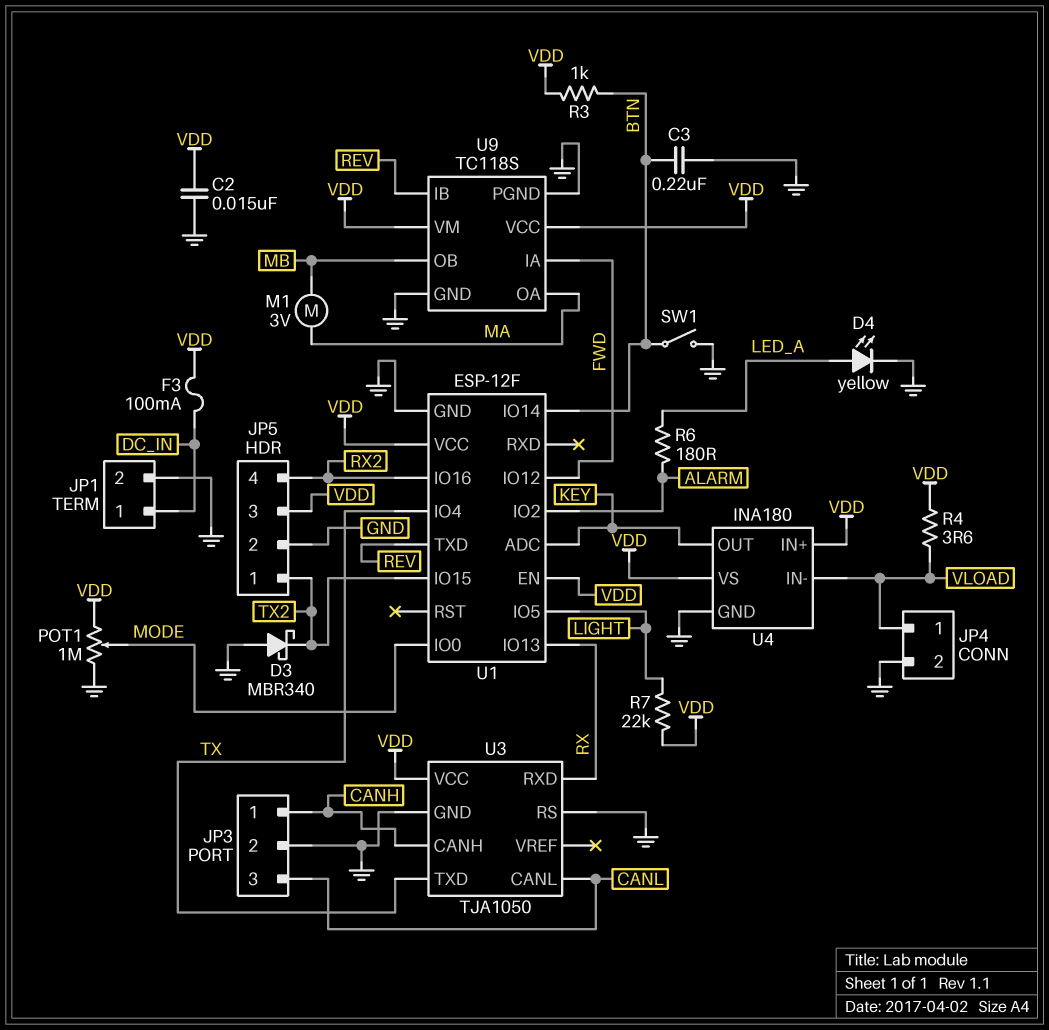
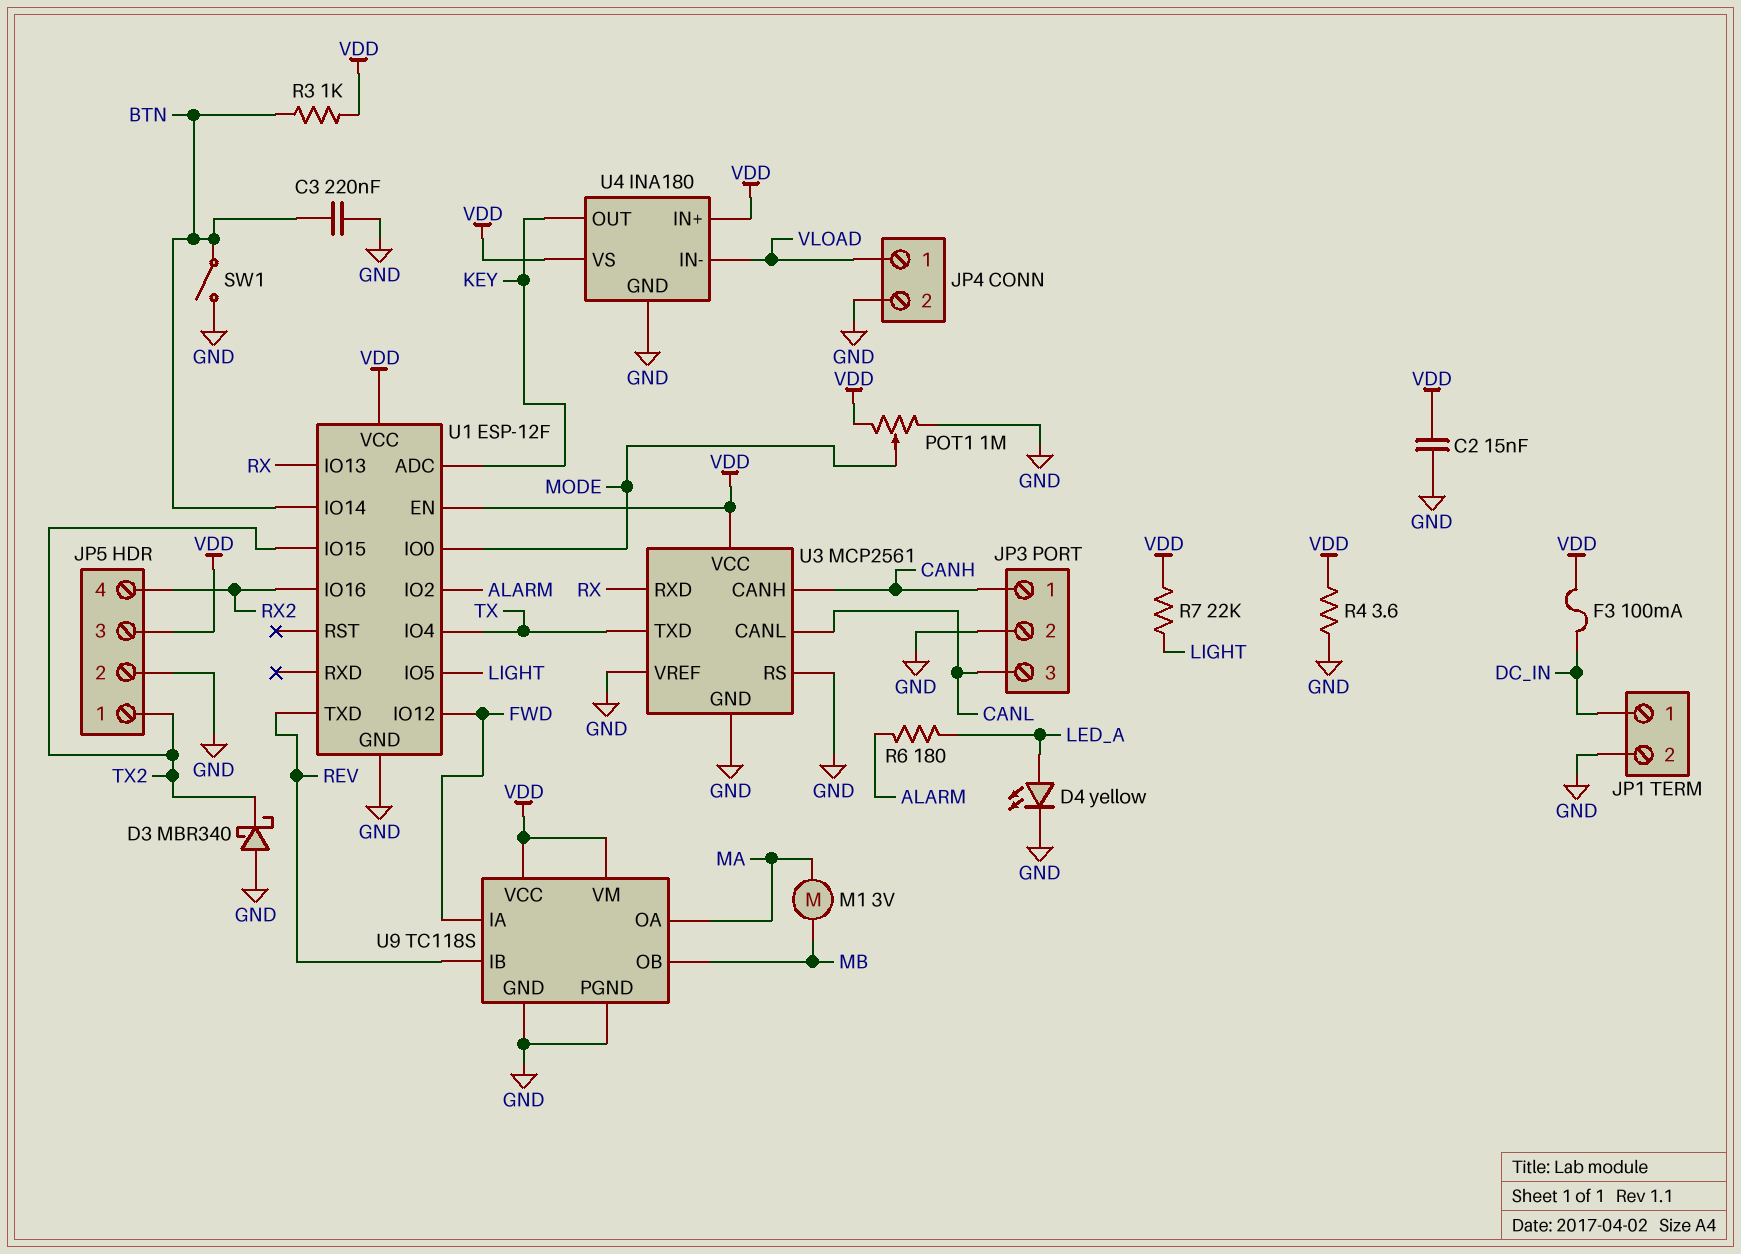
R4: 3.6 (VDD, VLOAD) -> 3.6 (GND, VDD)
U3: TJA1050 -> MCP2561
U3 pin VREF: none -> GND

